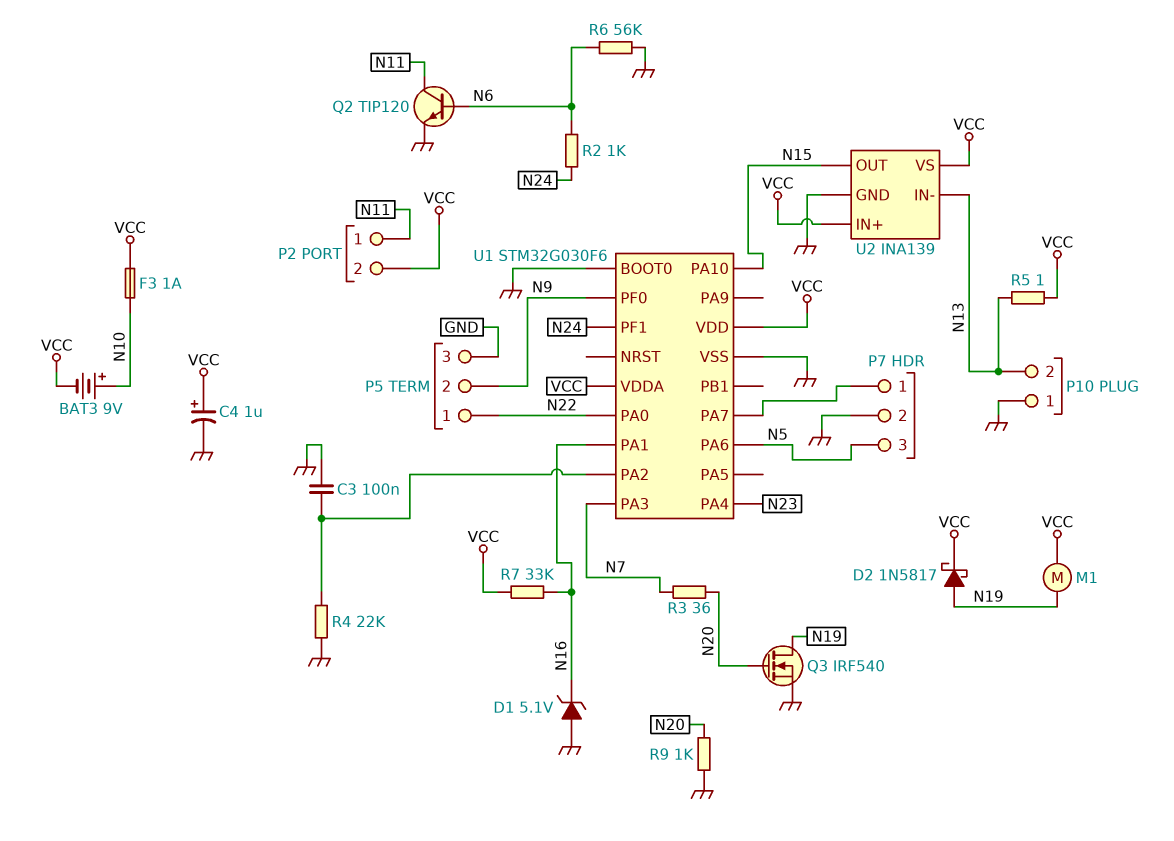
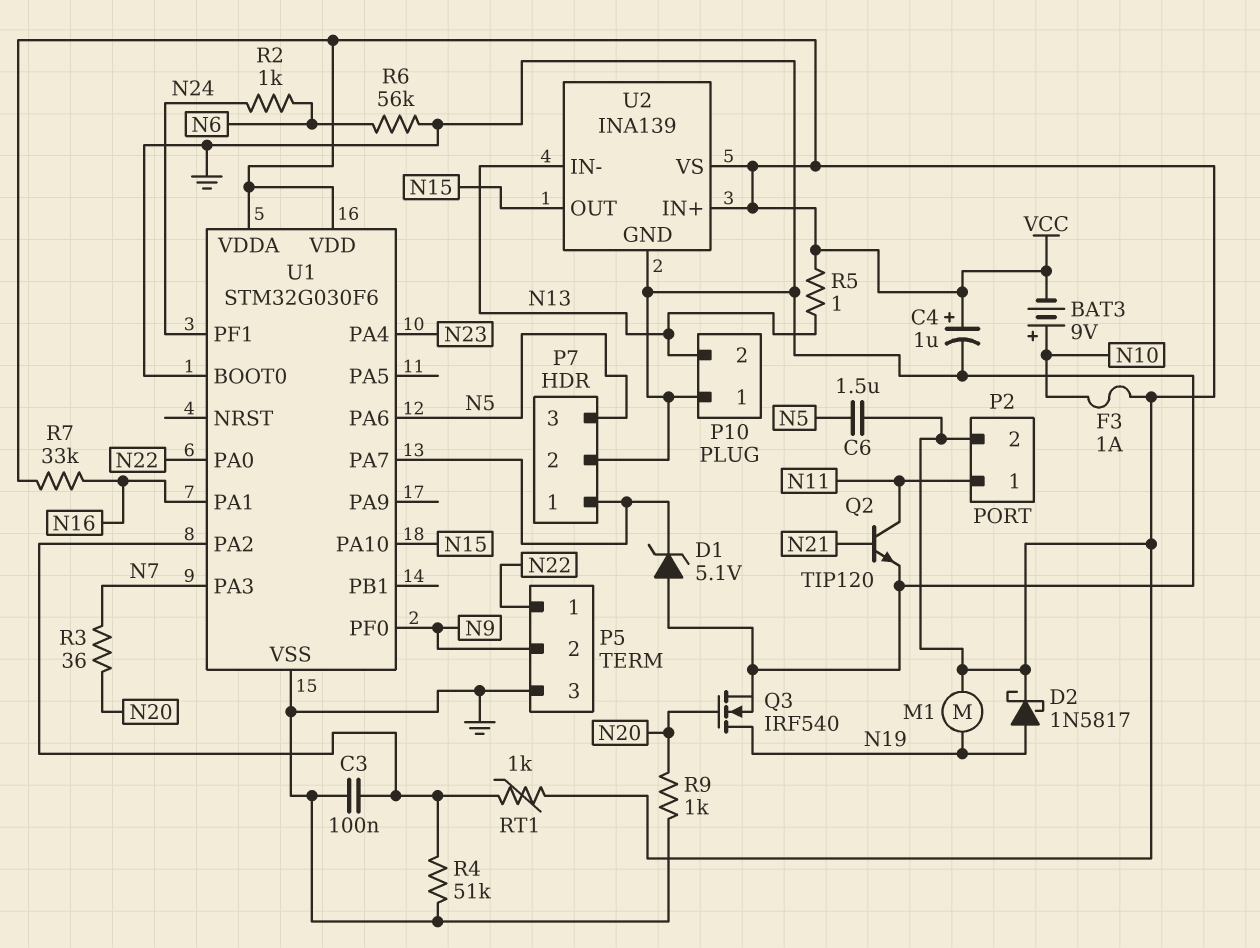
C6: none -> 1.5uF (N5, VCC)
D1: zener 5.1V (A GND, K N16) -> zener 5.1V (A GND, K P7/1)
Q2: NPN TIP120 (B N6, C N11, E GND) -> NPN TIP120 (B N21, C N11, E GND)
R4: 22k (GND, U1/PA2) -> 51k (GND, U1/PA2)
RT1: none -> 1k (U1/PA2, VCC)

